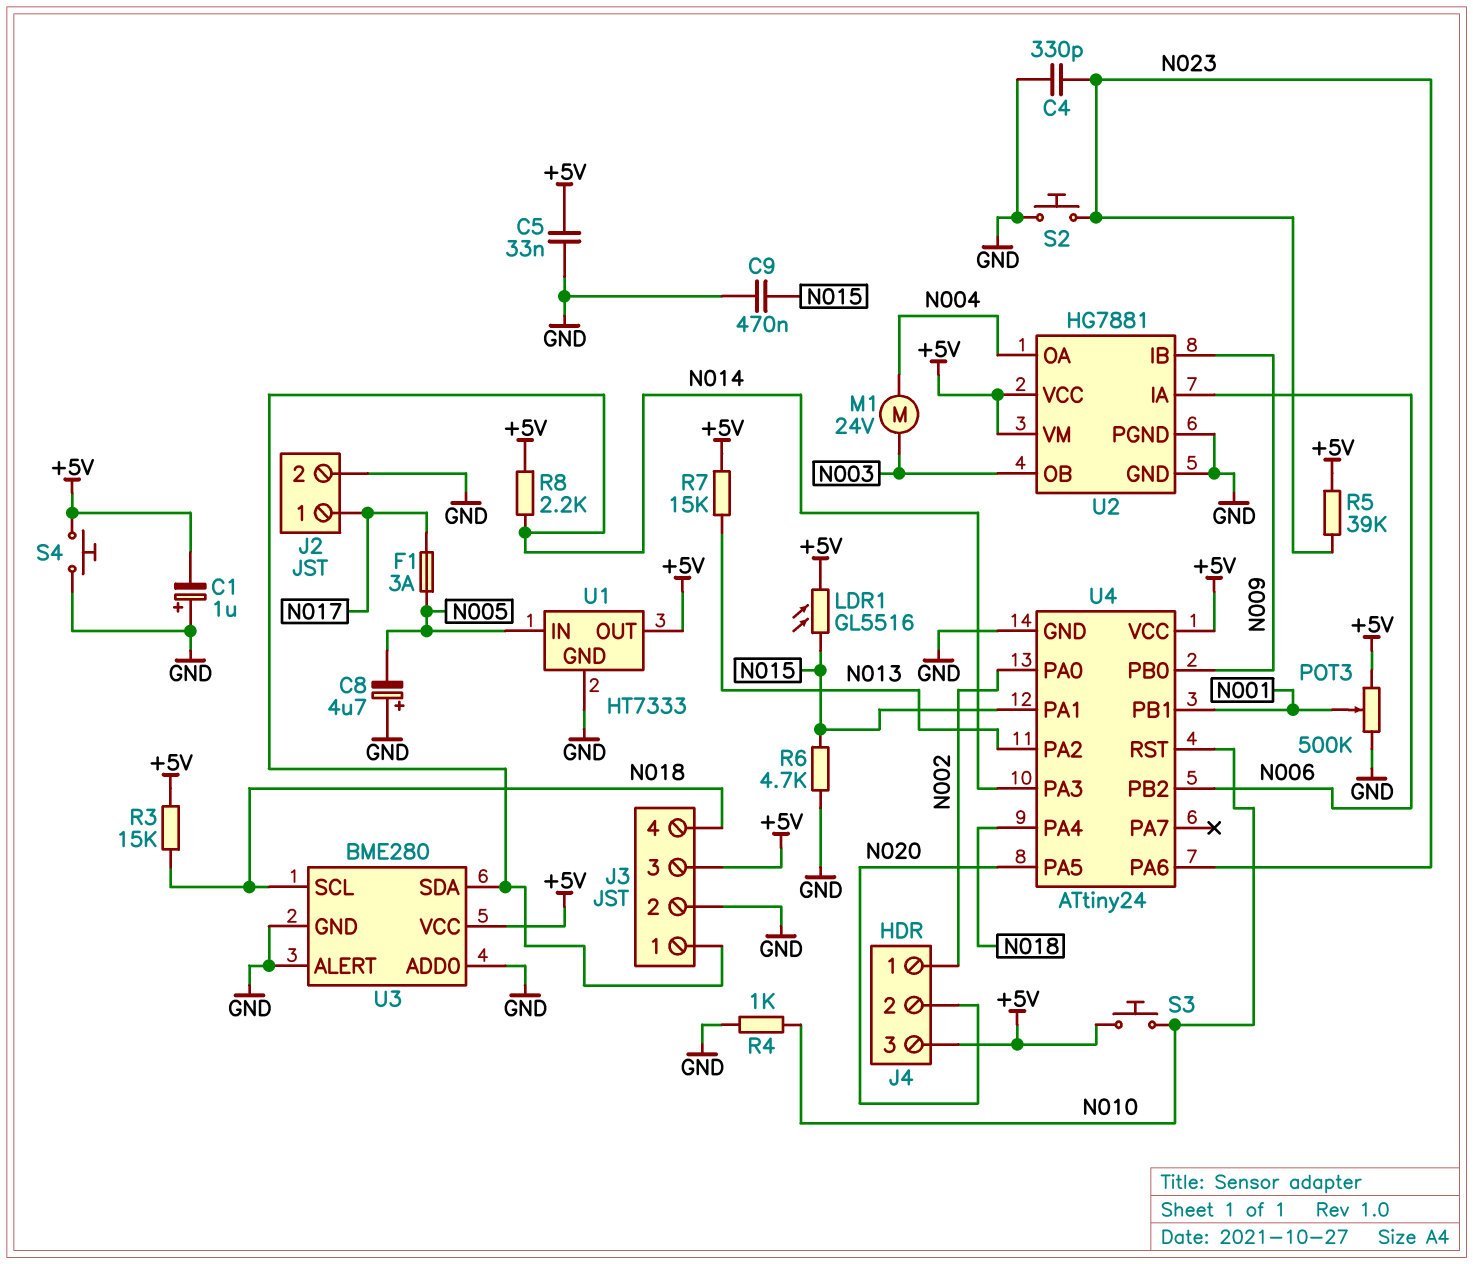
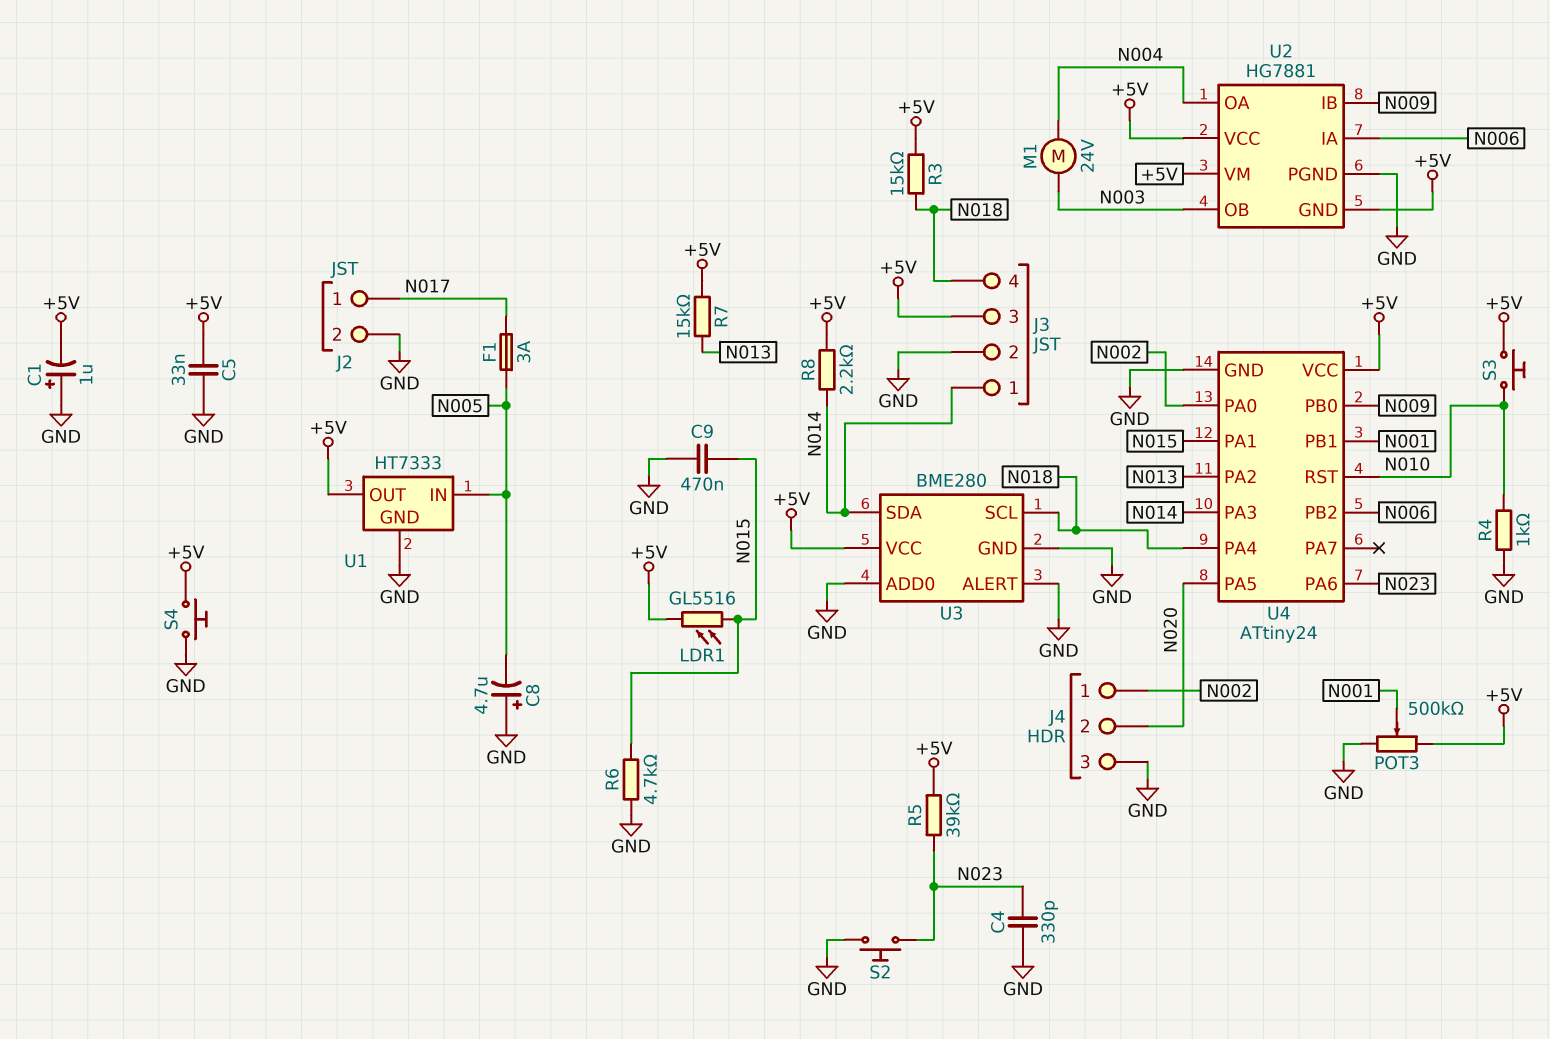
J4 pin 3: +5V -> GND
U2 pin GND: GND -> +5V

